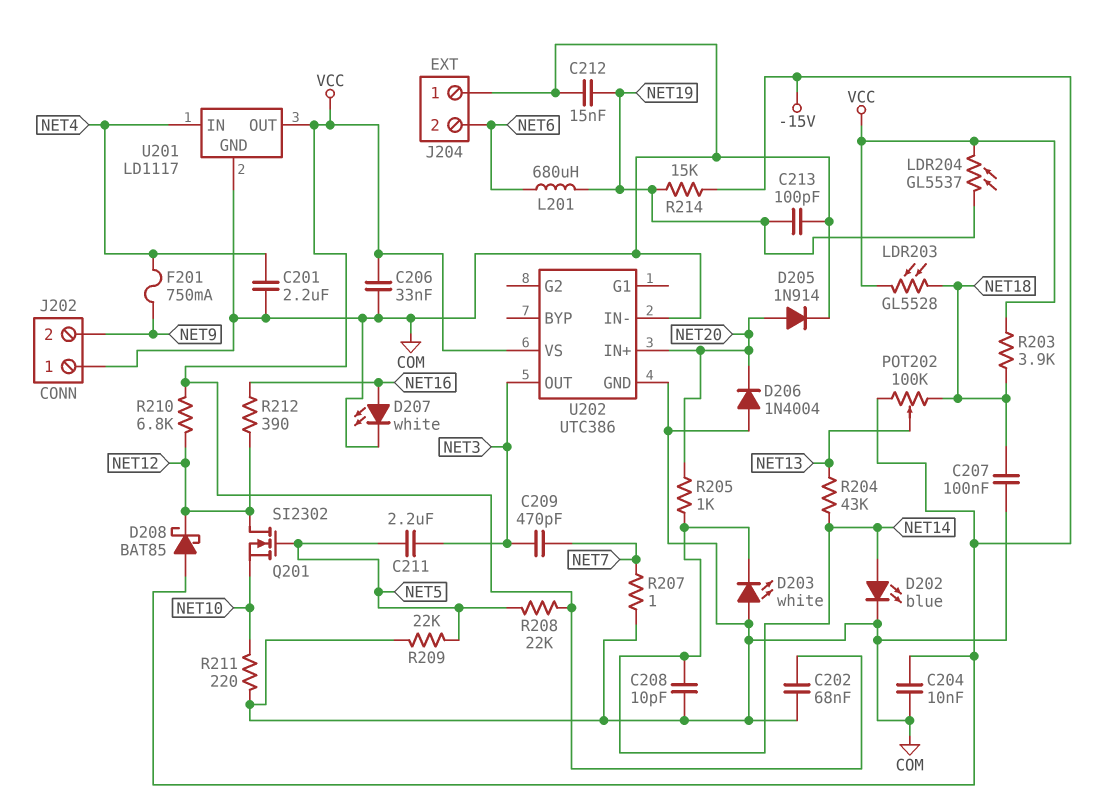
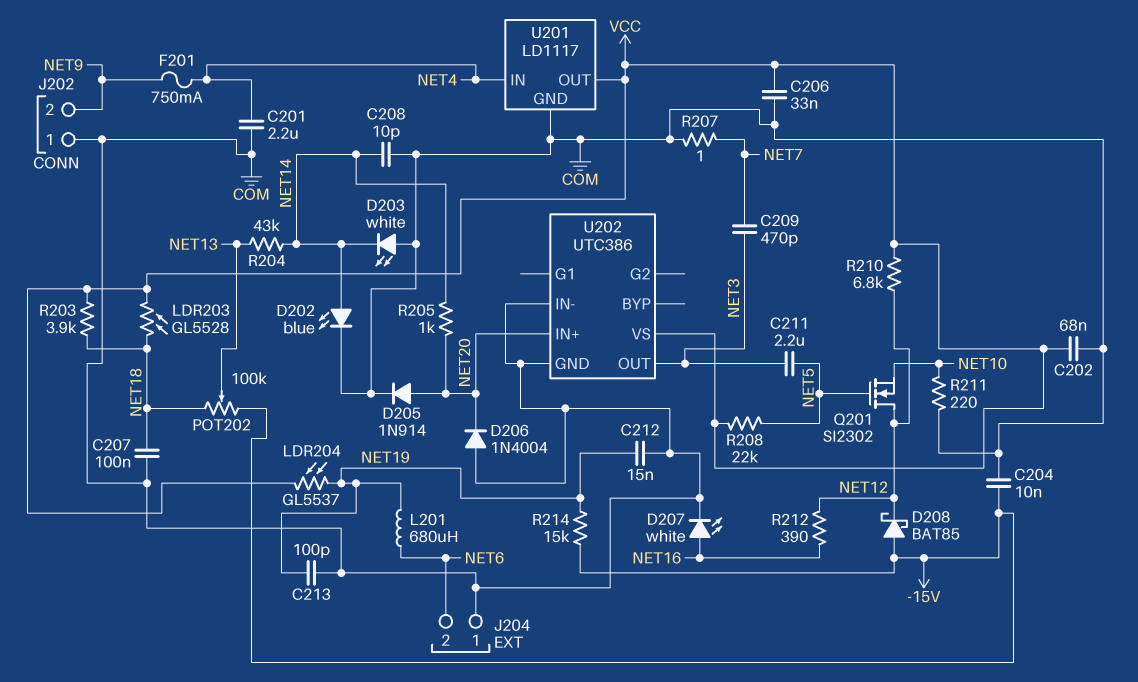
R209: 22k (COM, NET5) -> none

